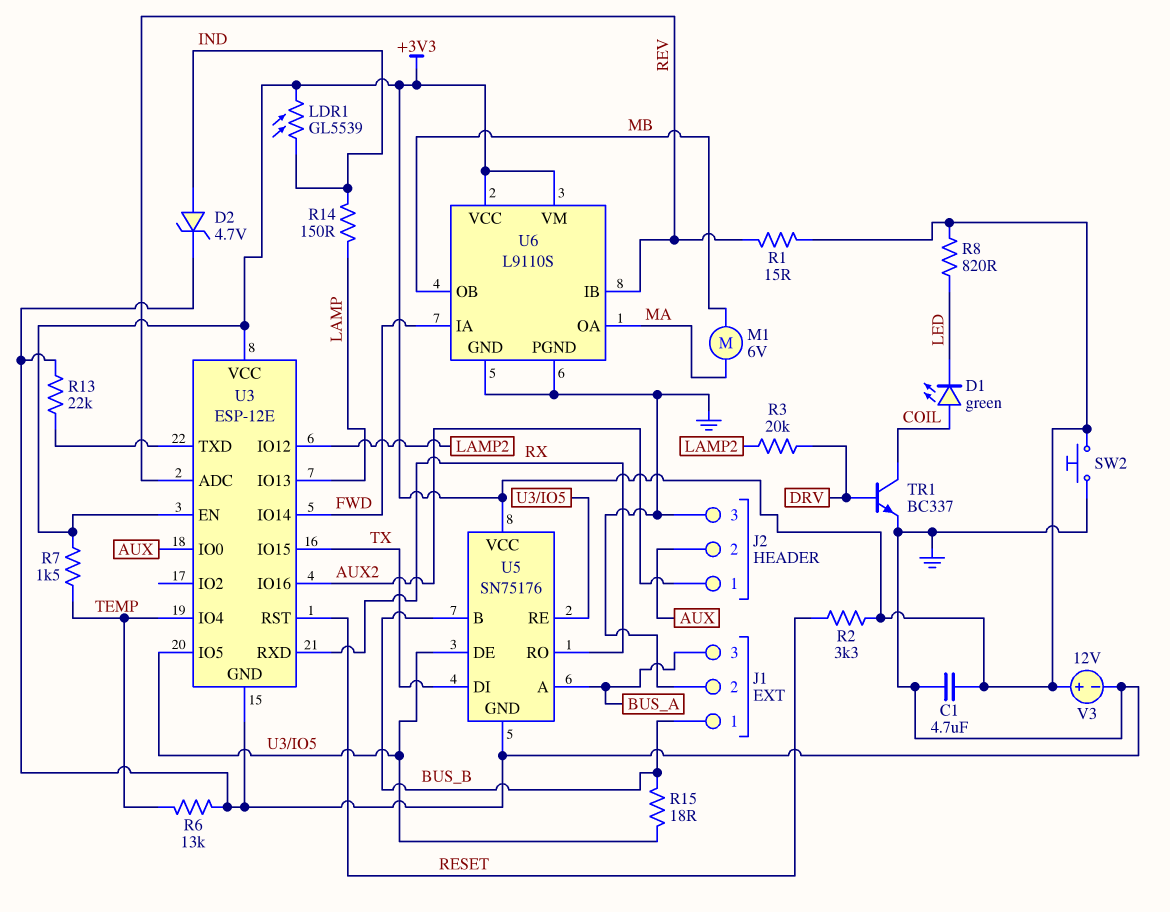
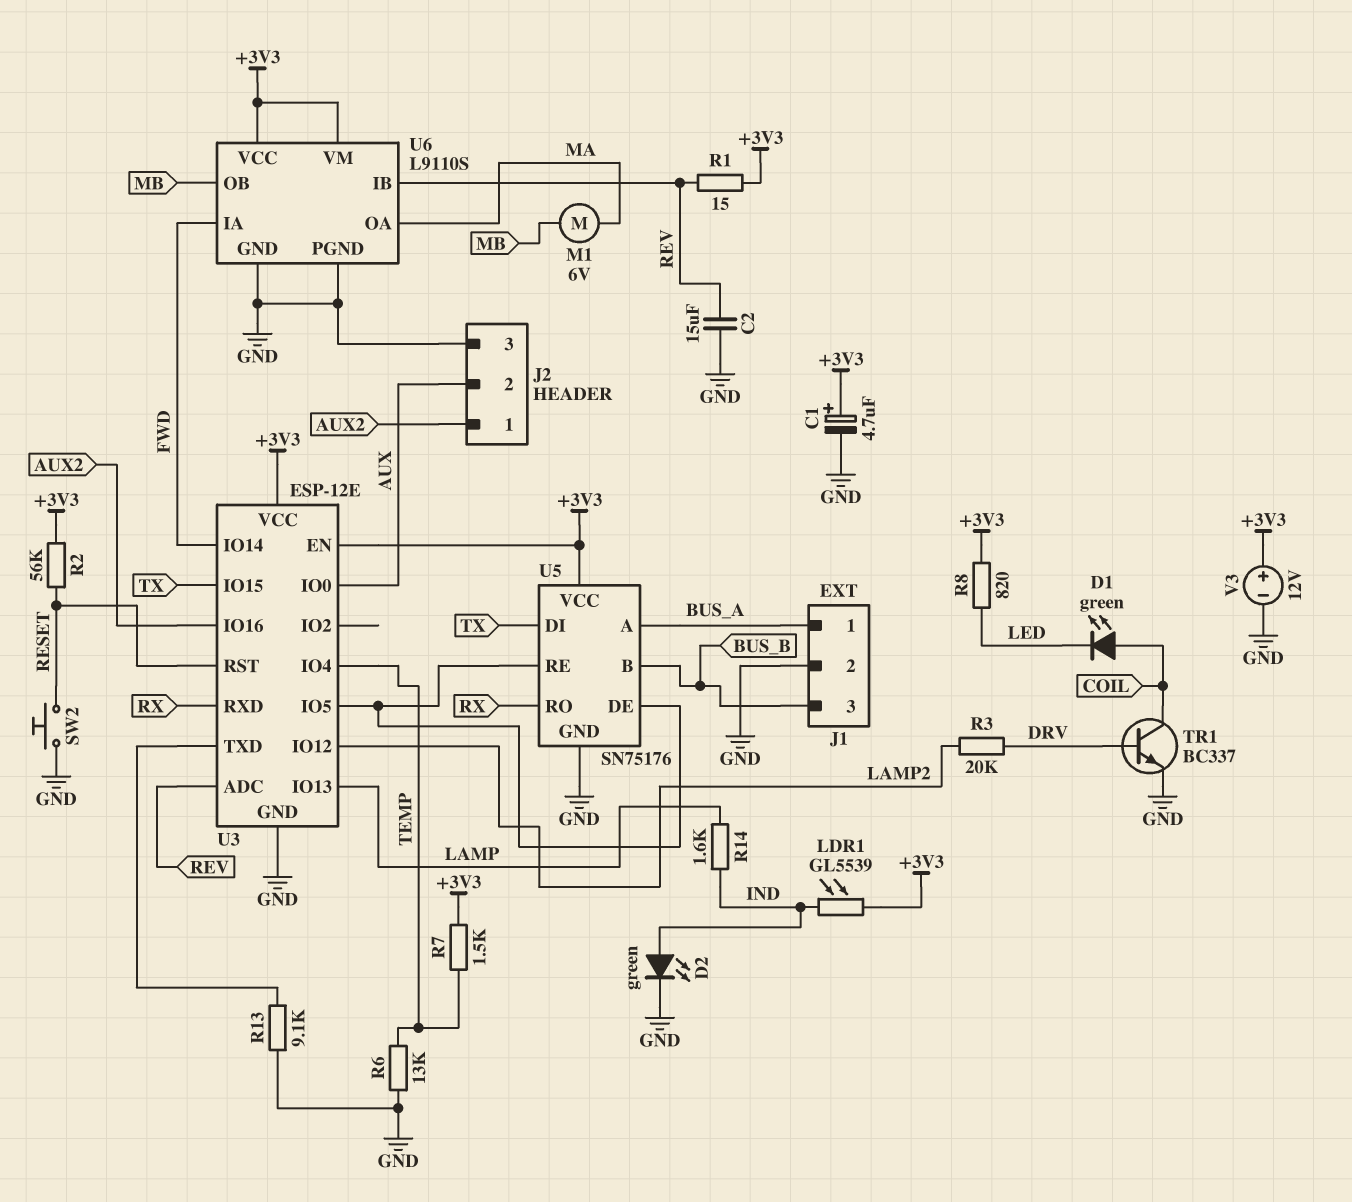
C1: 4.7uF (+3V3, GND) -> 4.7uF (plus +3V3, minus GND)
C2: none -> 15uF (GND, REV)
D2: zener 4.7V (A IND, K GND) -> LED green (A IND, K GND)
J1 pin 1: BUS_B -> BUS_A
J1 pin 3: BUS_A -> BUS_B
R2: 3.3k (+3V3, RESET) -> 56k (+3V3, RESET)
R13: 22k (GND, U3/TXD) -> 9.1k (GND, U3/TXD)
R14: 150 (IND, LAMP) -> 1.6k (IND, LAMP)
R15: 18 (BUS_B, U3/IO5) -> none
SW2: button (+3V3, GND) -> button (GND, RESET)

